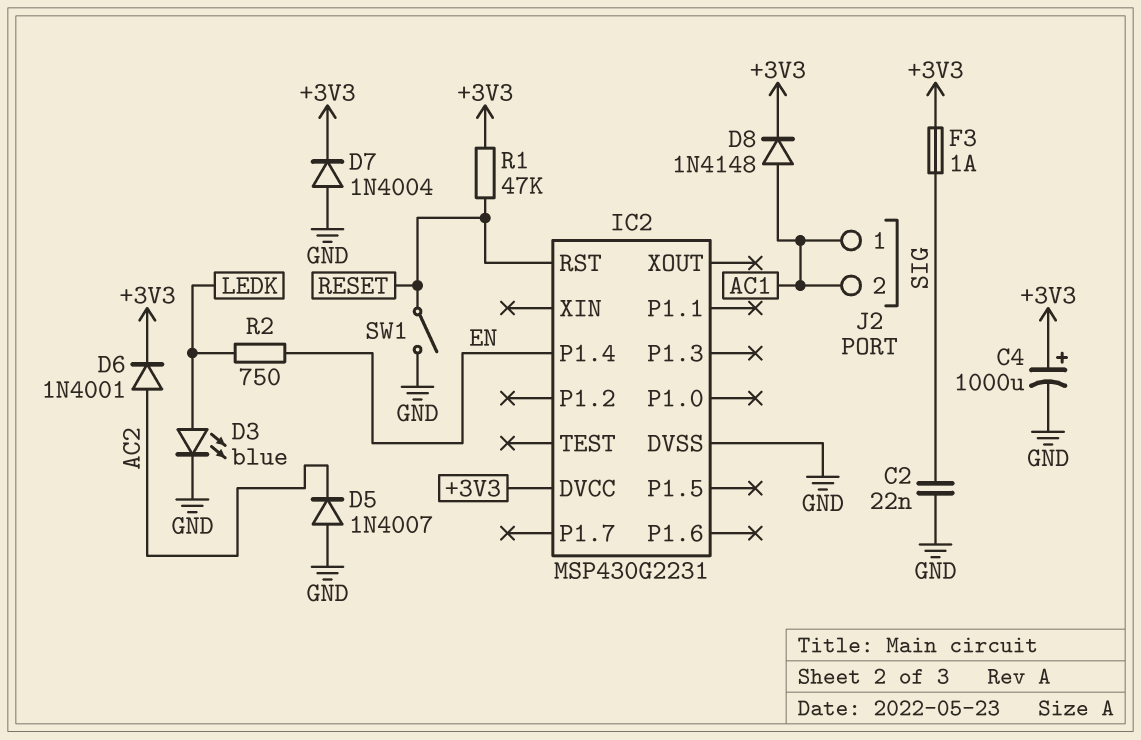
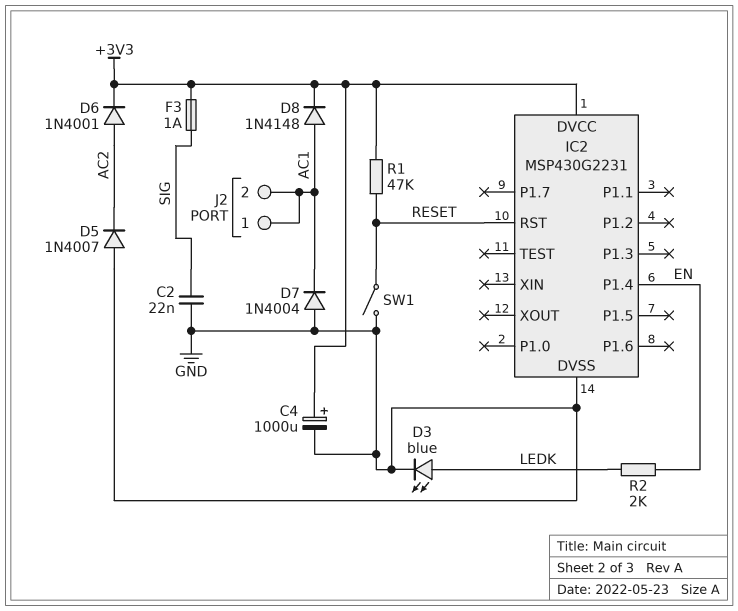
D7: diode 1N4004 (A GND, K +3V3) -> diode 1N4004 (A GND, K AC1)
R2: 750 (EN, LEDK) -> 2k (EN, LEDK)

